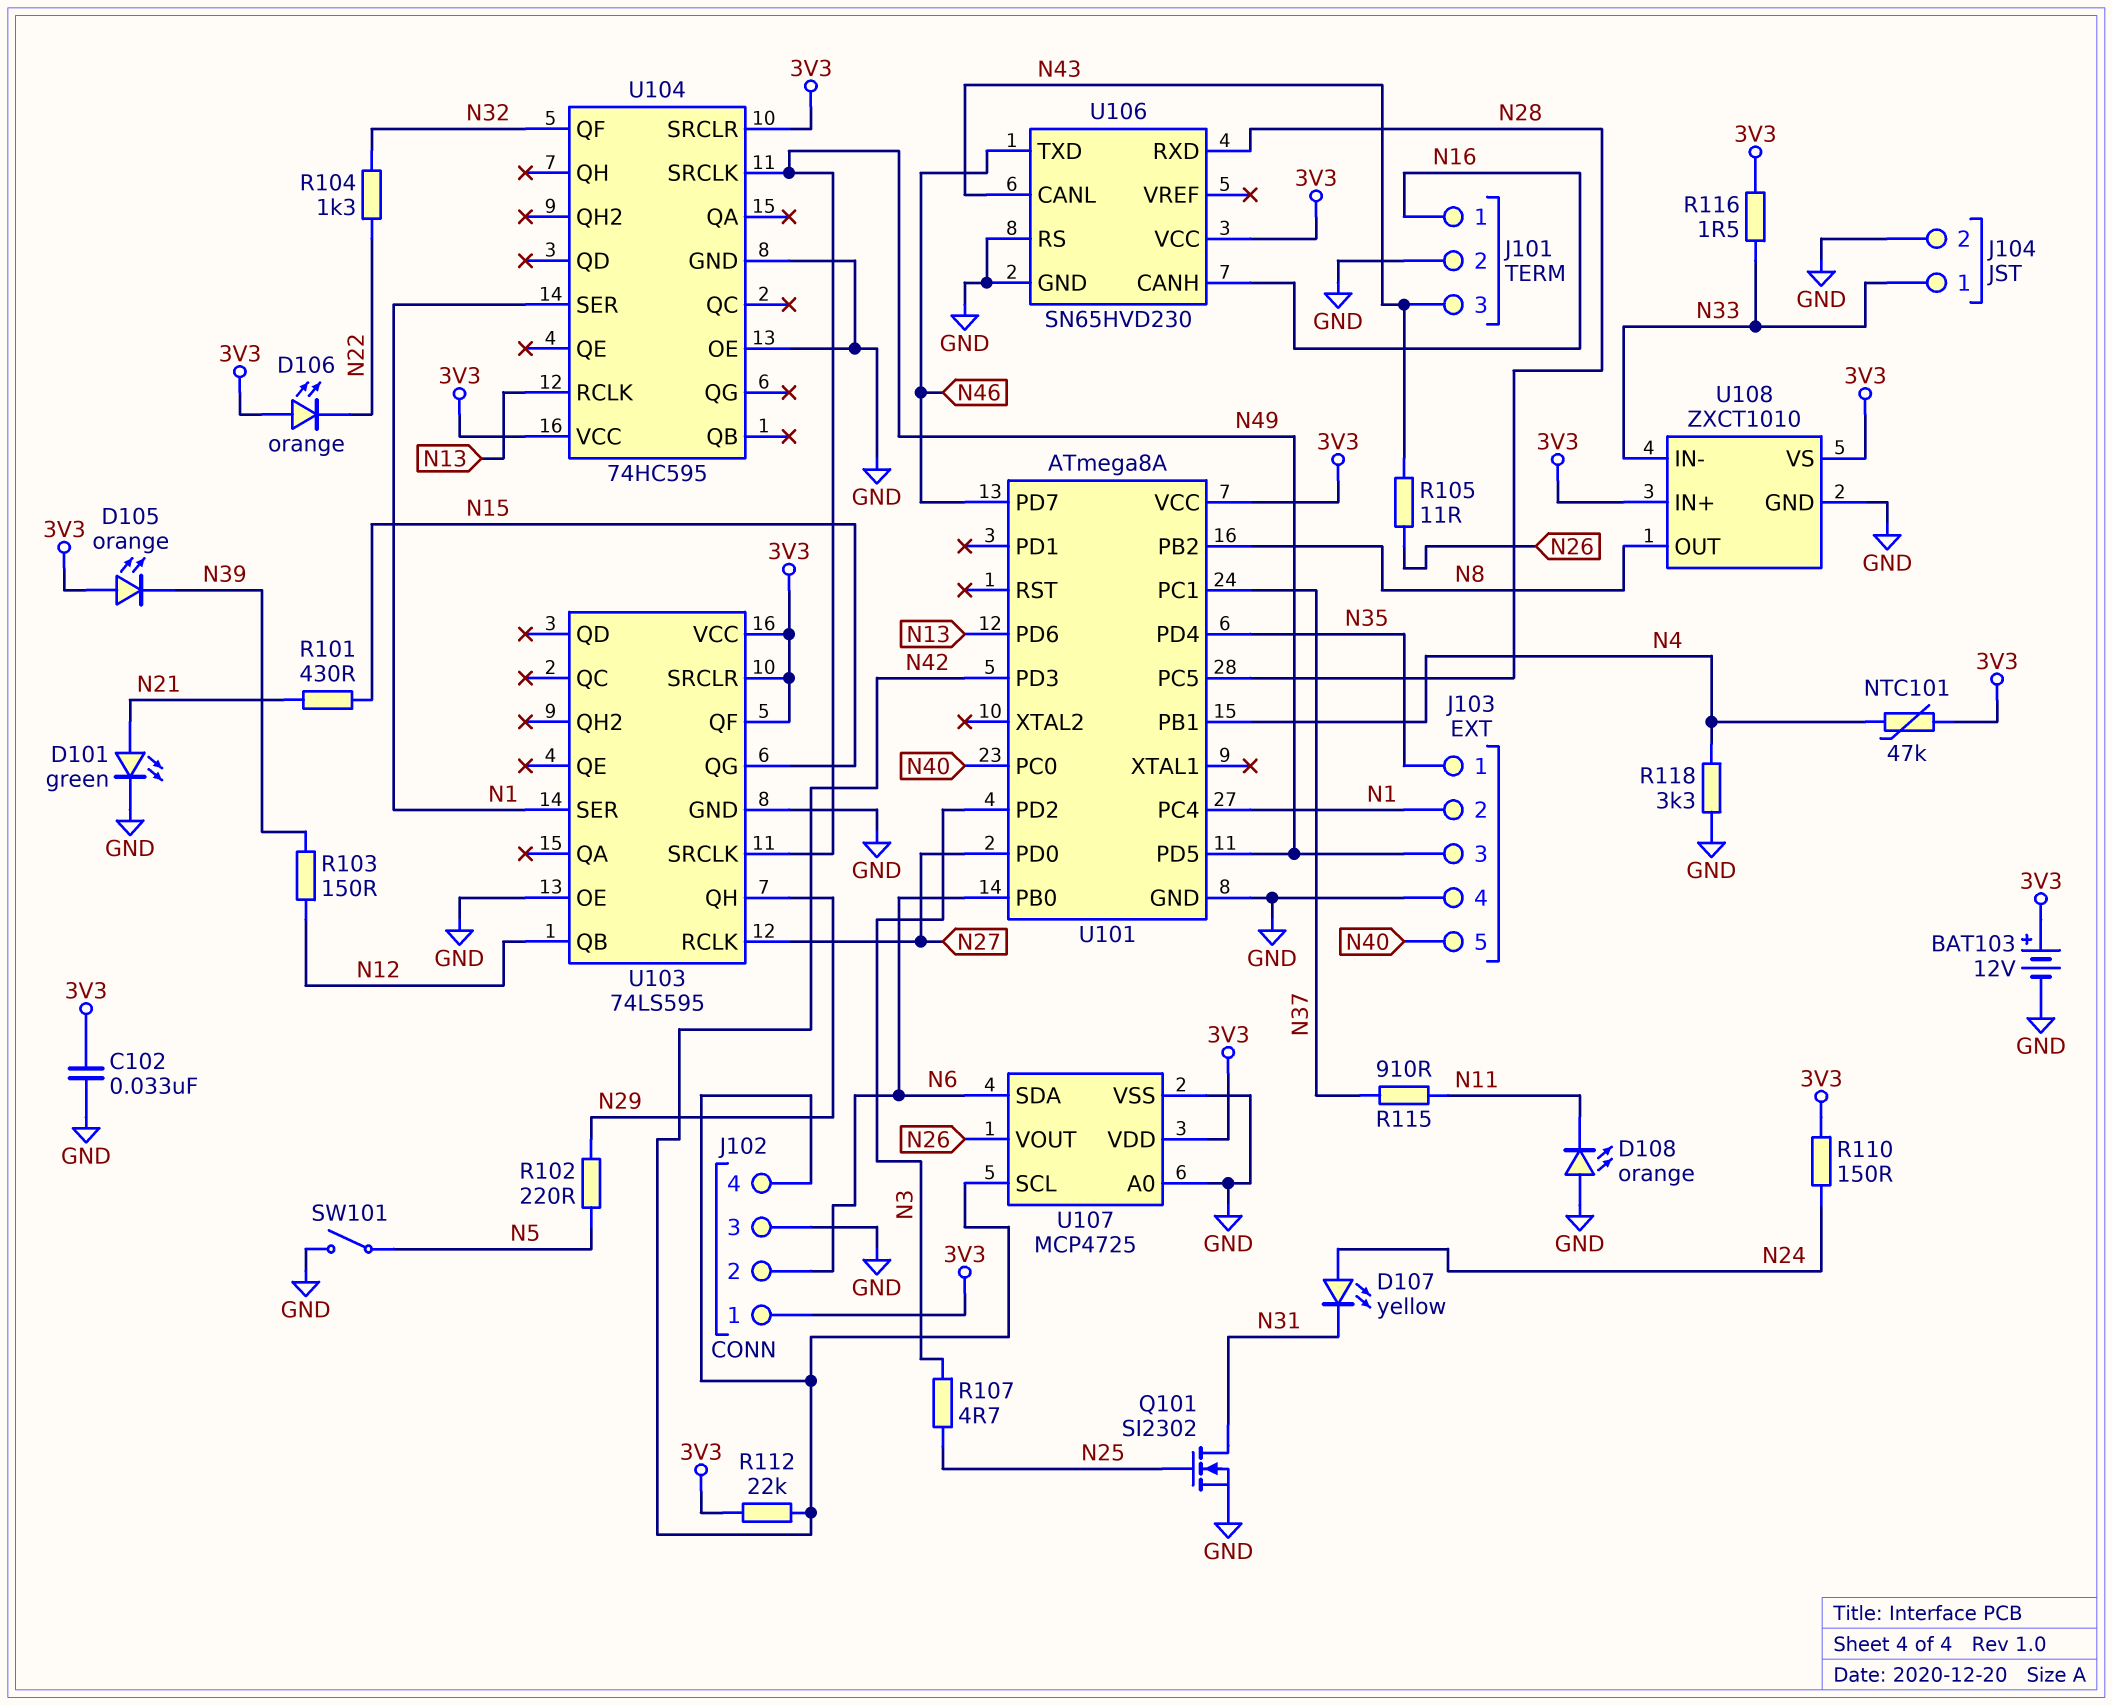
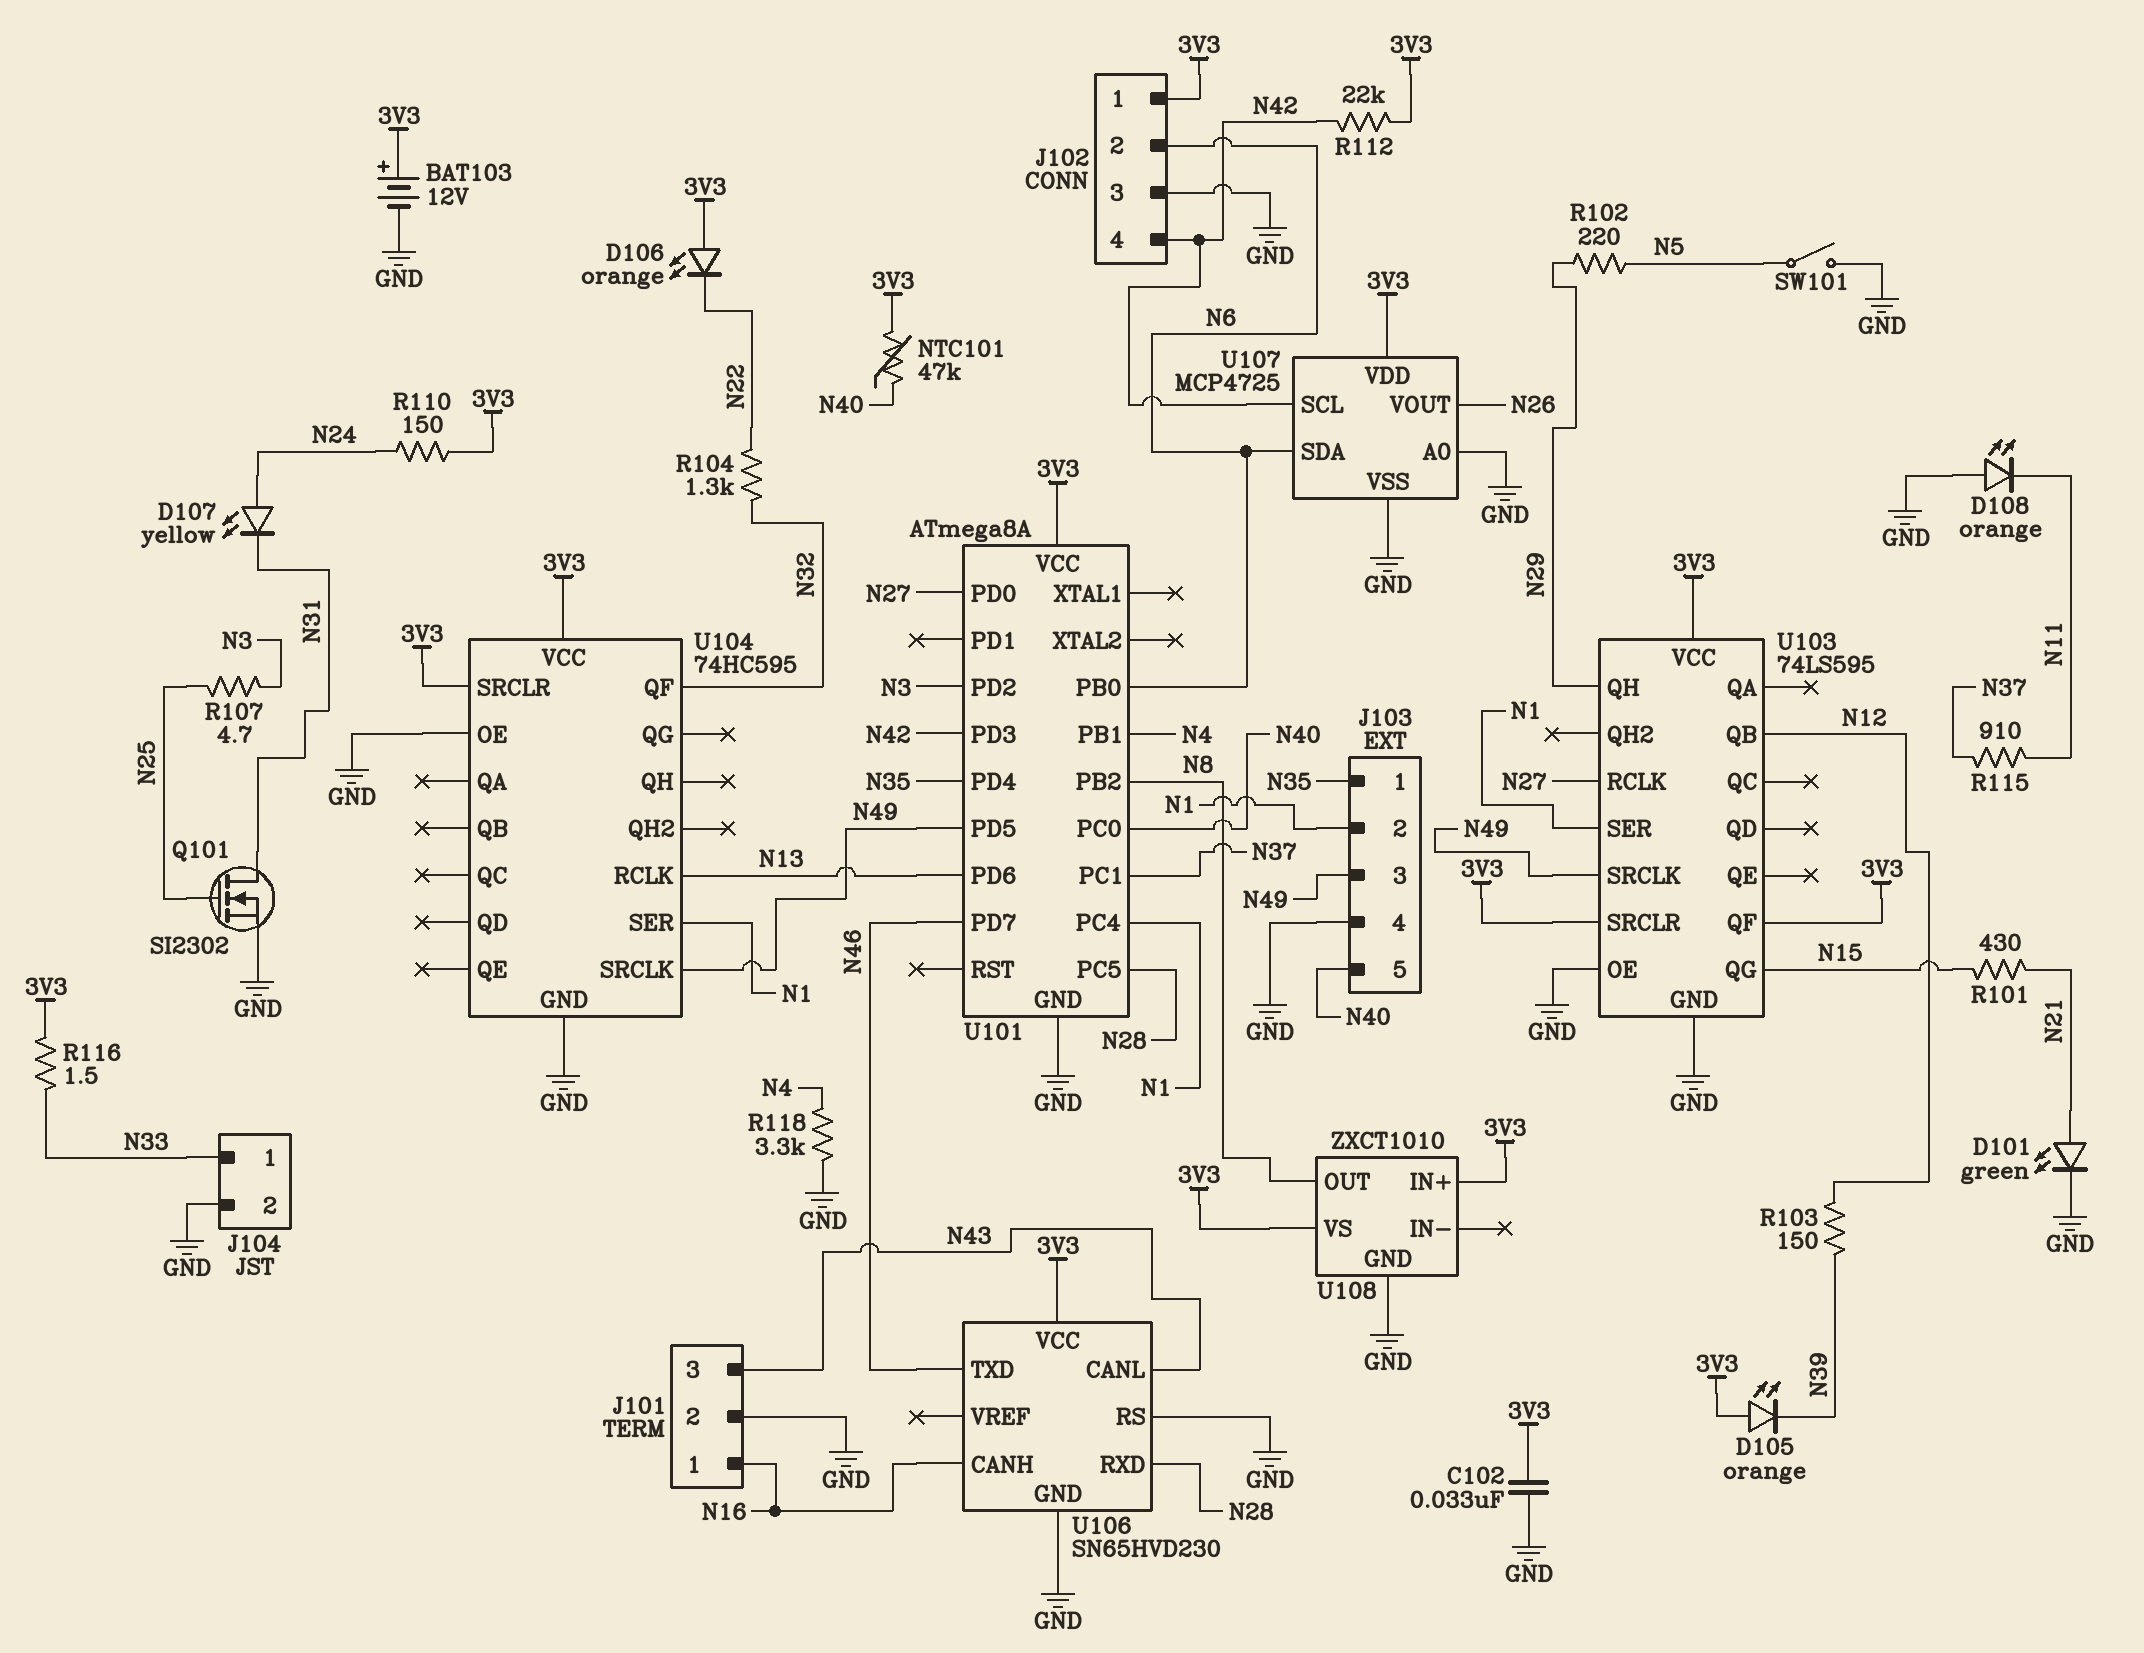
NTC101: 47k (3V3, N4) -> 47k (3V3, N40)
R105: 11 (N26, N43) -> none
U108 pin IN-: N33 -> none

